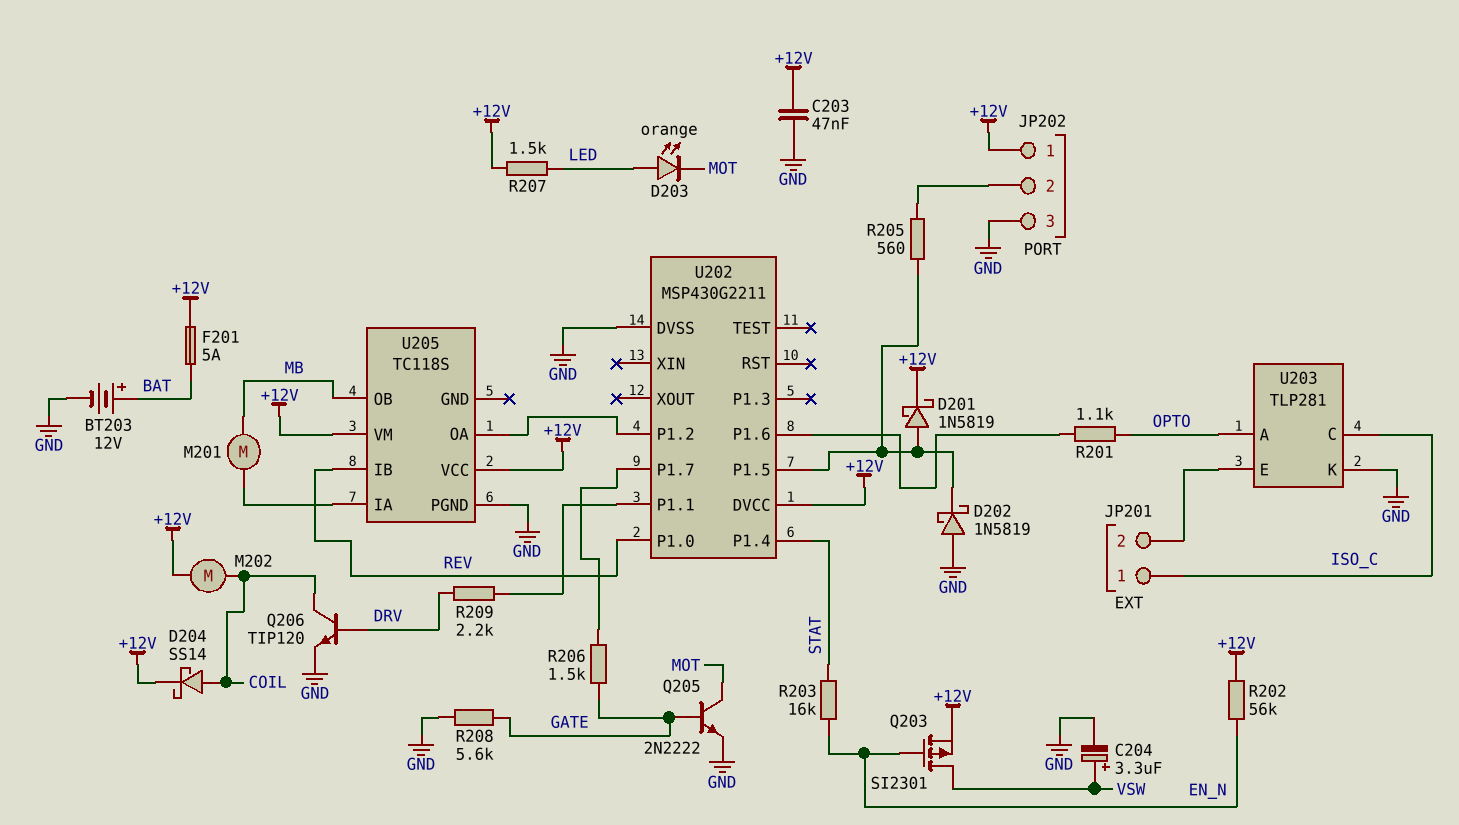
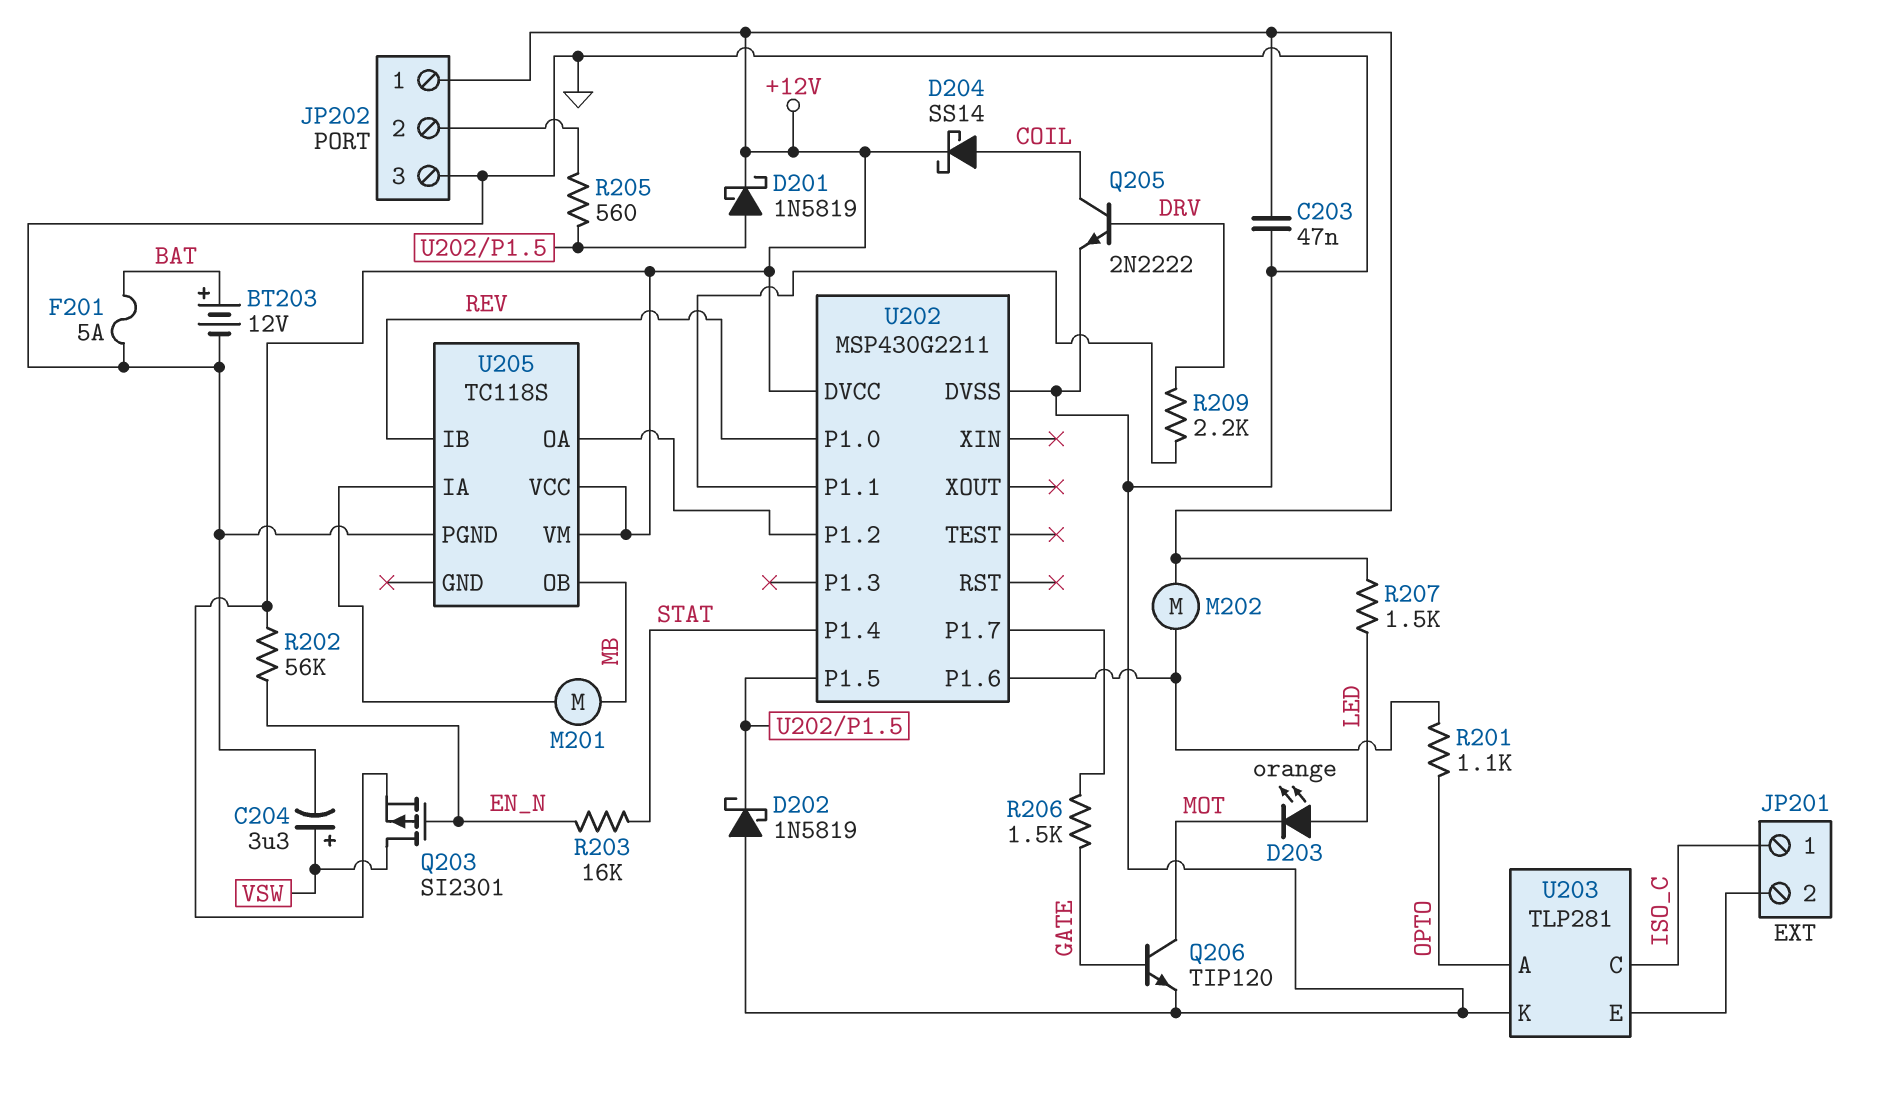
F201: 5A (+12V, BAT) -> 5A (BAT, GND)
M202: motor (+12V, COIL) -> motor (+12V, U202/P1.6)
Q205: NPN 2N2222 (B GATE, C MOT, E GND) -> NPN 2N2222 (B DRV, C COIL, E GND)
Q206: NPN TIP120 (B DRV, C COIL, E GND) -> NPN TIP120 (B GATE, C MOT, E GND)
R208: 5.6k (GATE, GND) -> none

